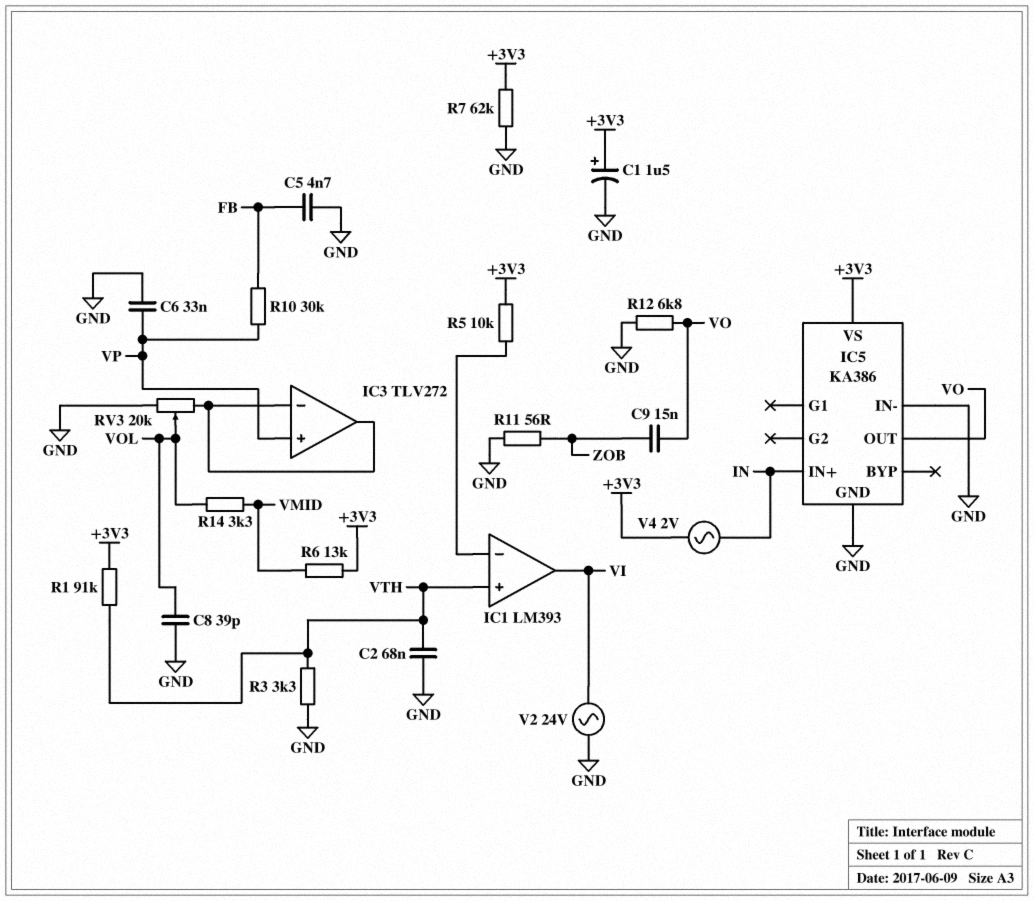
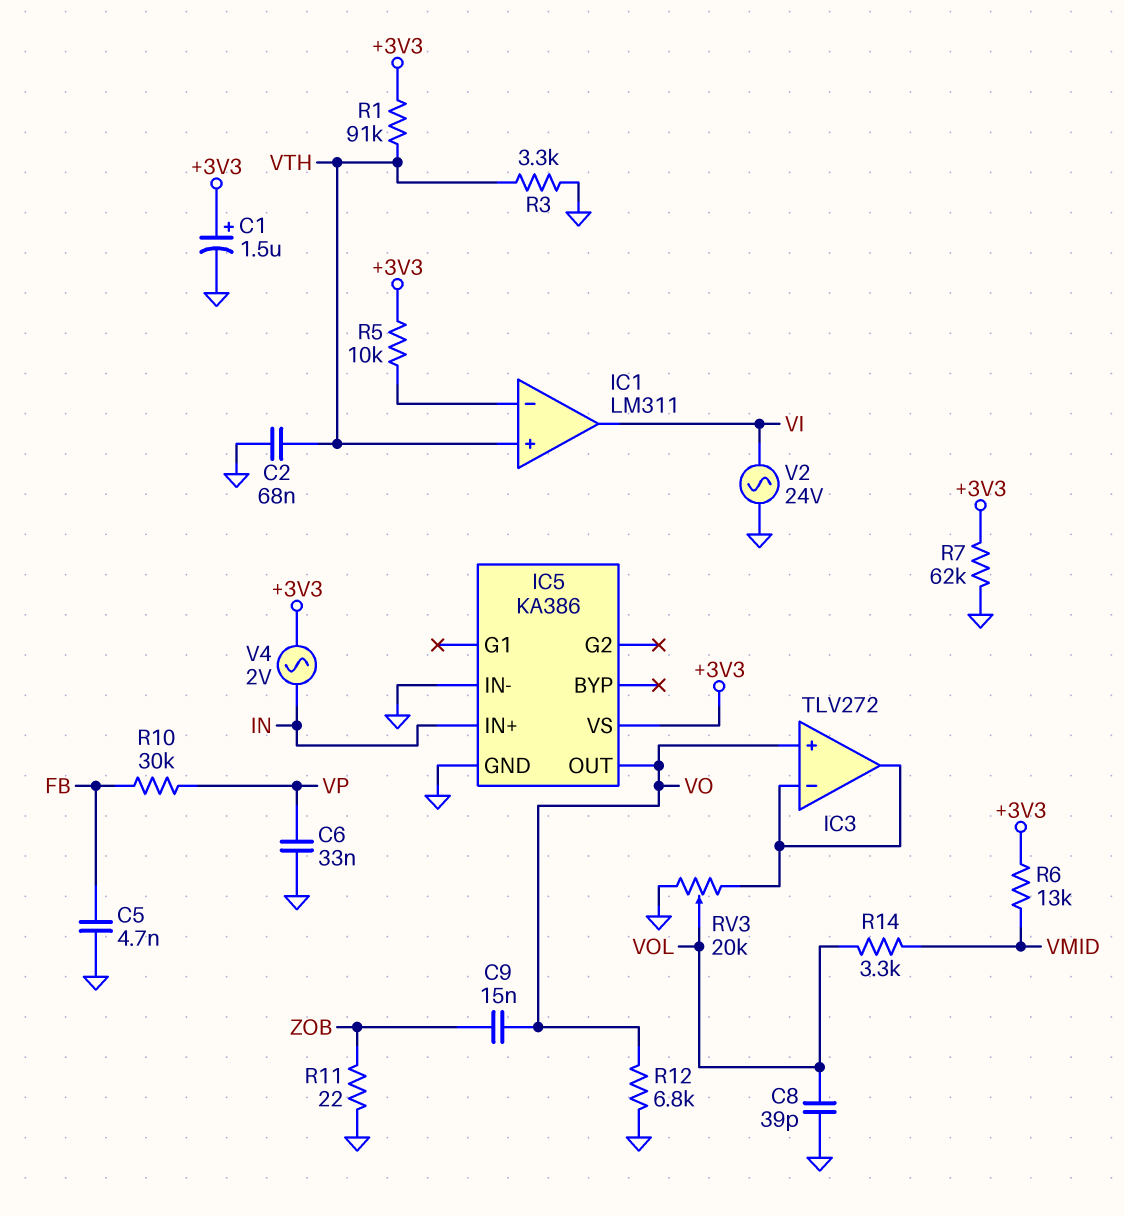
IC1: LM393 -> LM311
IC3 pin in+: VP -> VO
R11: 56 (GND, ZOB) -> 22 (GND, ZOB)

